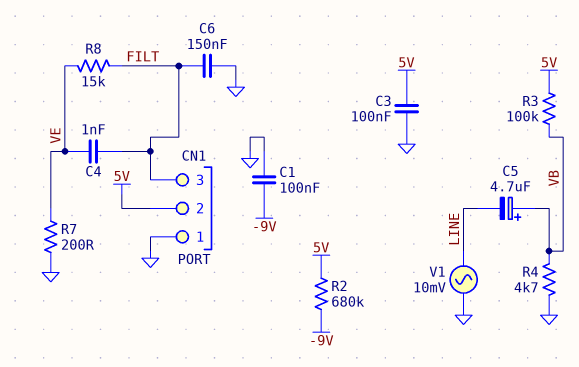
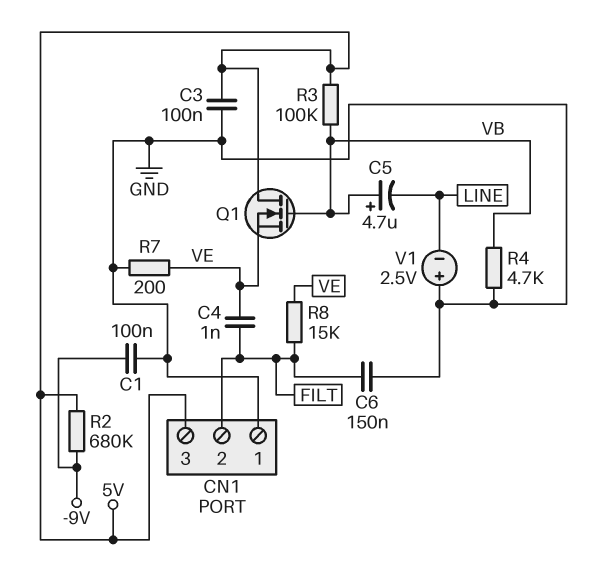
CN1 pin 2: 5V -> FILT
CN1 pin 3: FILT -> 5V
Q1: none -> NMOS (G VB, D 5V, S VE)
V1: AC 10mV (GND, LINE) -> 2.5V (plus GND, minus LINE)

